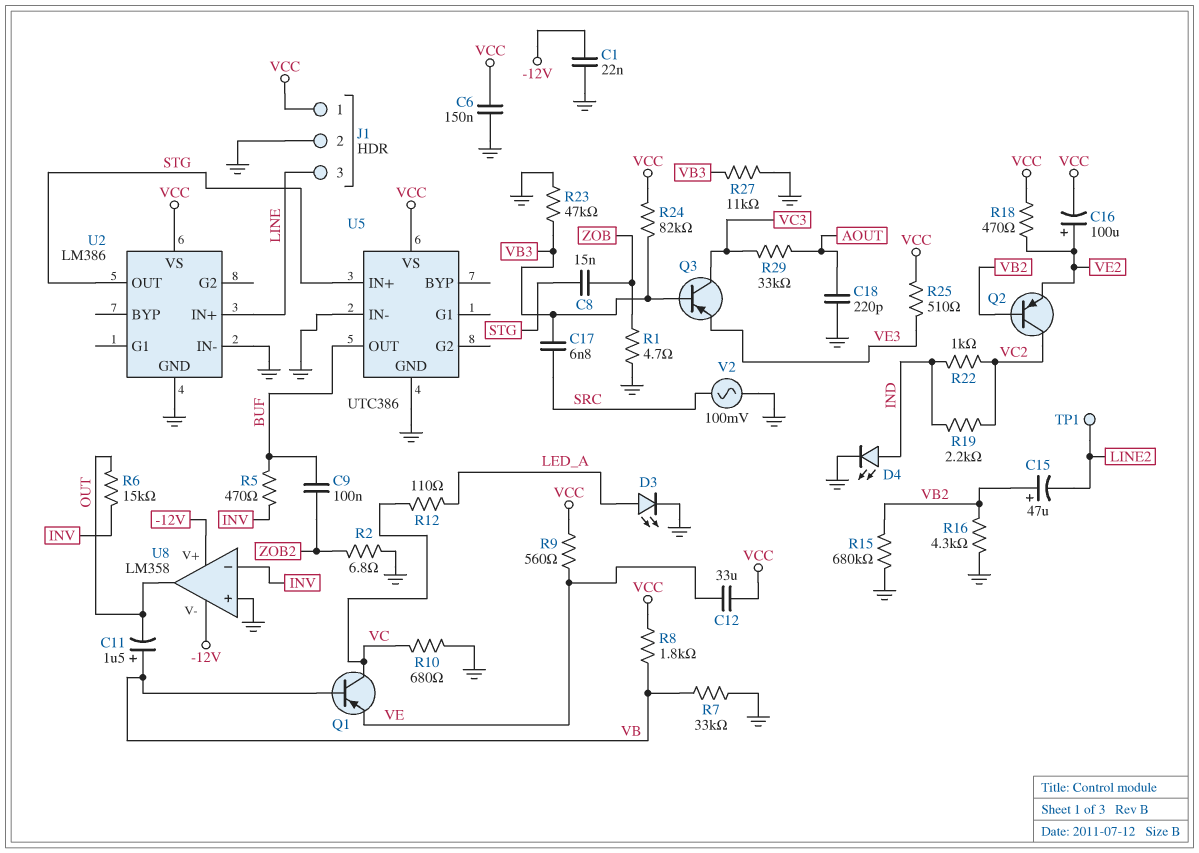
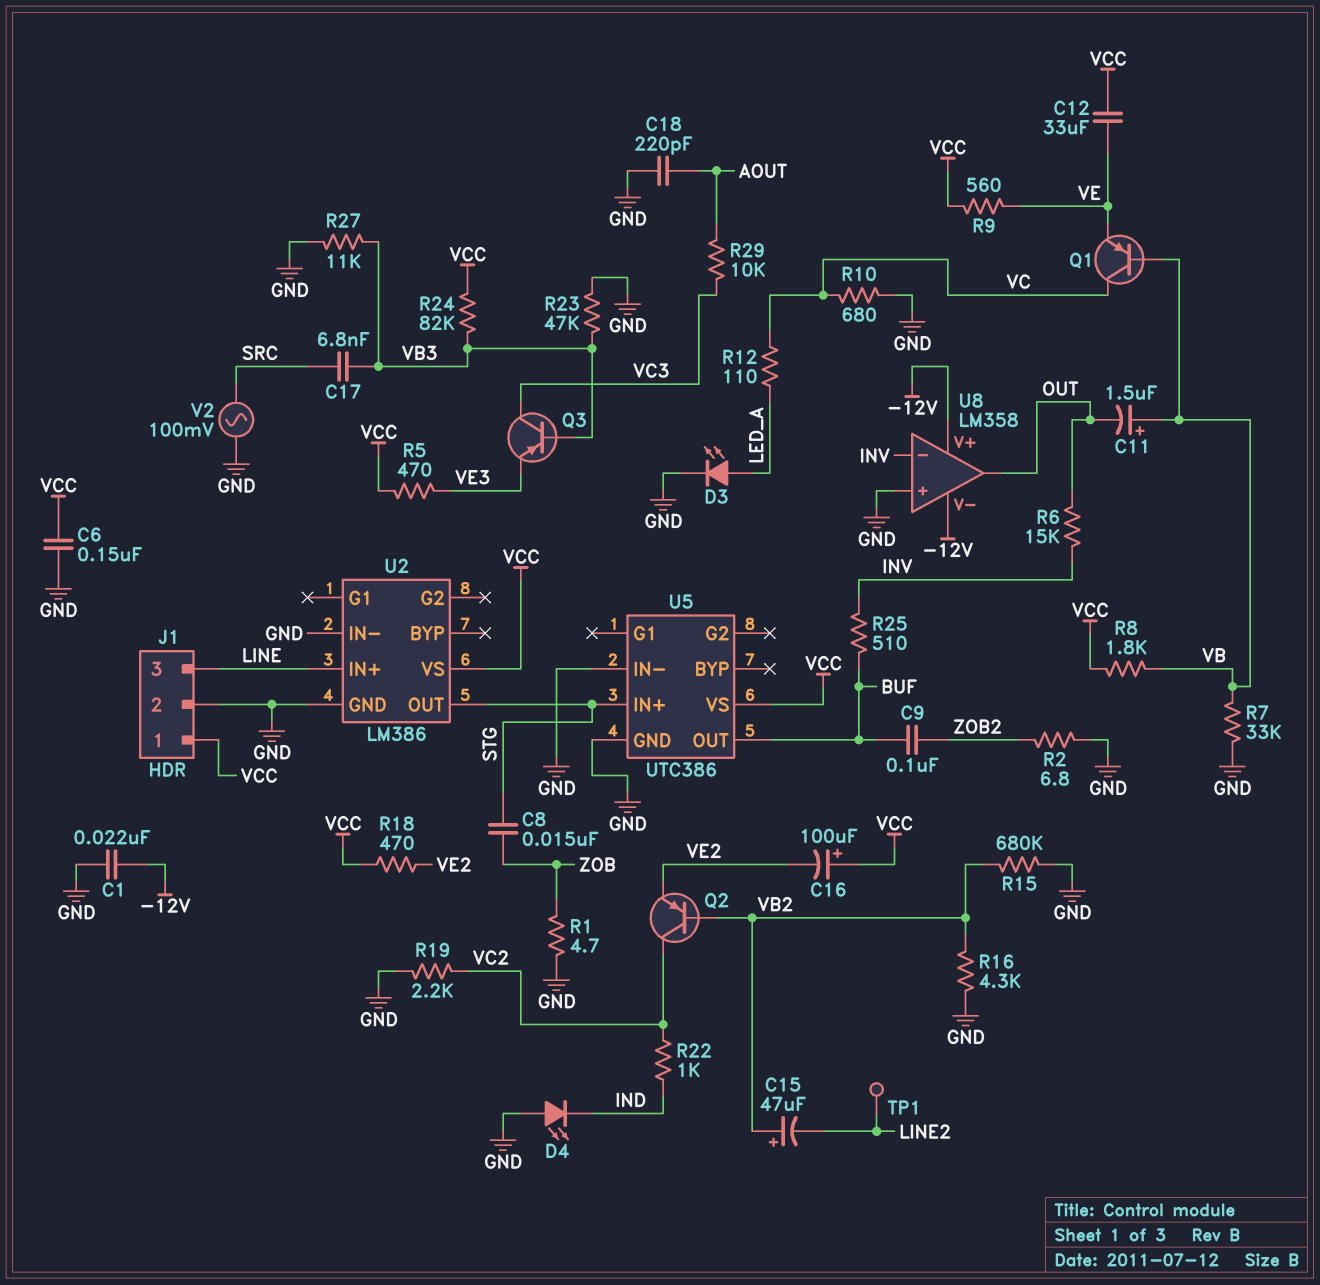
C16: 100uF (plus VE2, minus VCC) -> 100uF (plus VCC, minus VE2)
D4: LED (A IND, K GND) -> LED (A GND, K IND)
R5: 470 (BUF, INV) -> 470 (VCC, VE3)
R19: 2.2k (IND, VC2) -> 2.2k (GND, VC2)
R25: 510 (VCC, VE3) -> 510 (BUF, INV)
R29: 33k (AOUT, VC3) -> 10k (AOUT, VC3)

